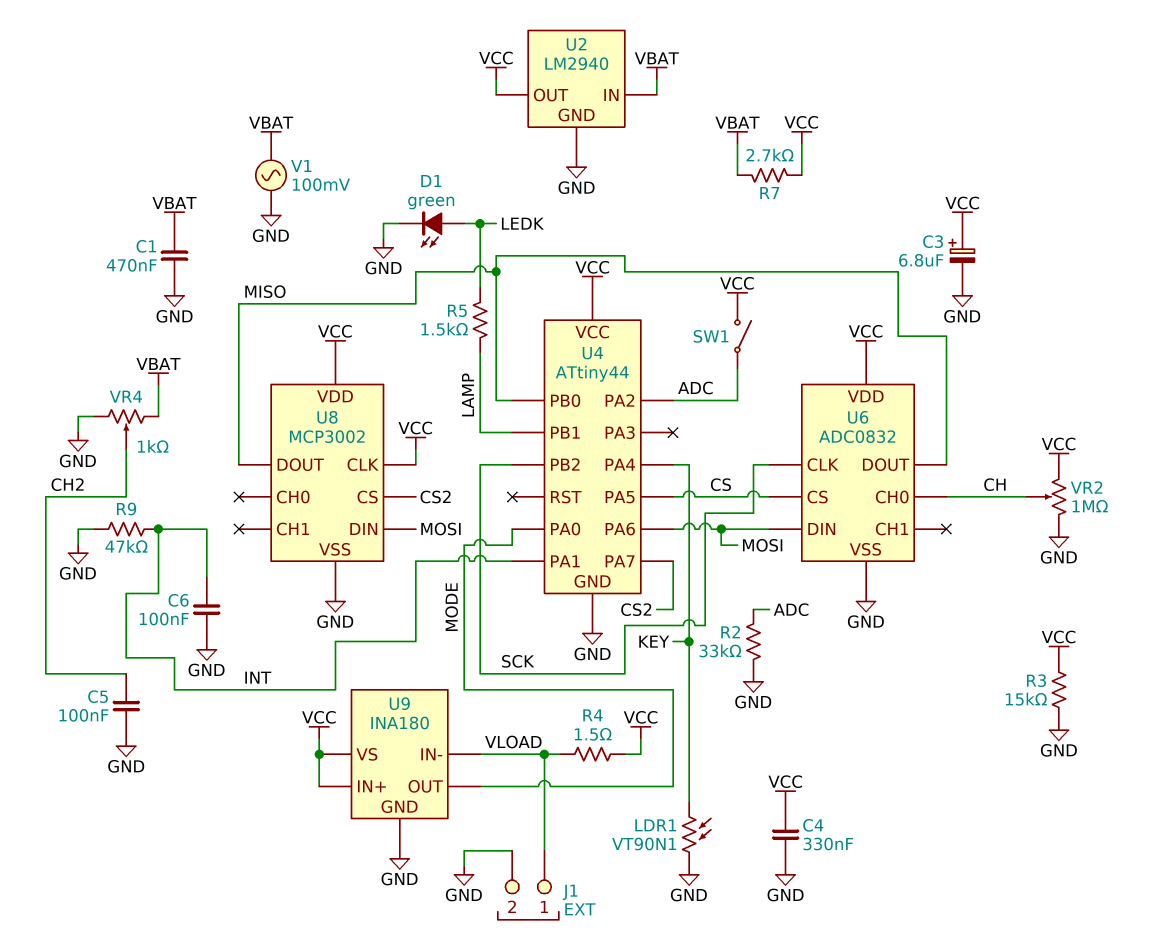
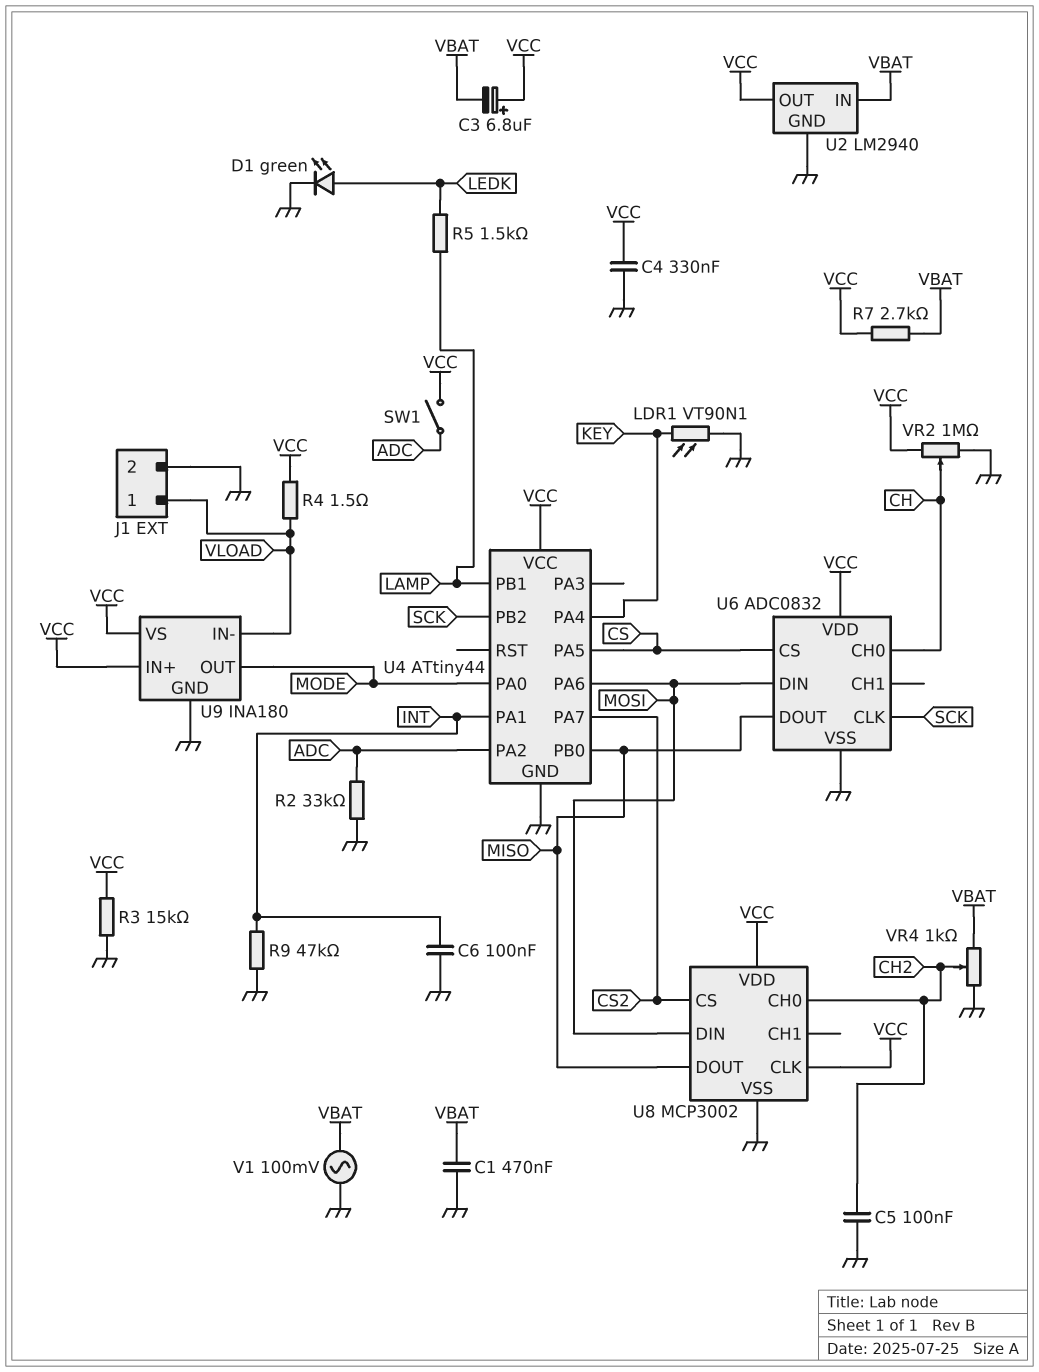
C3: 6.8uF (plus VCC, minus GND) -> 6.8uF (plus VCC, minus VBAT)
U8 pin CH0: none -> CH2

